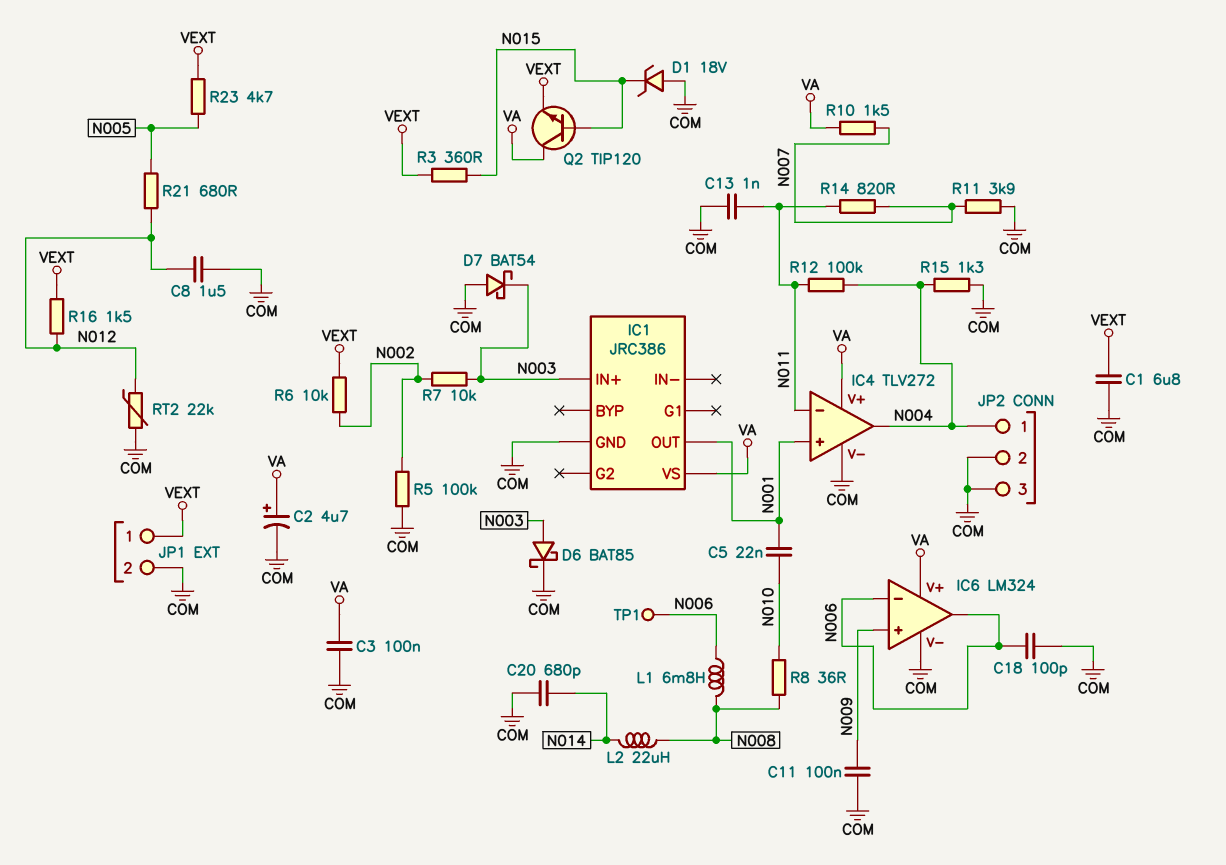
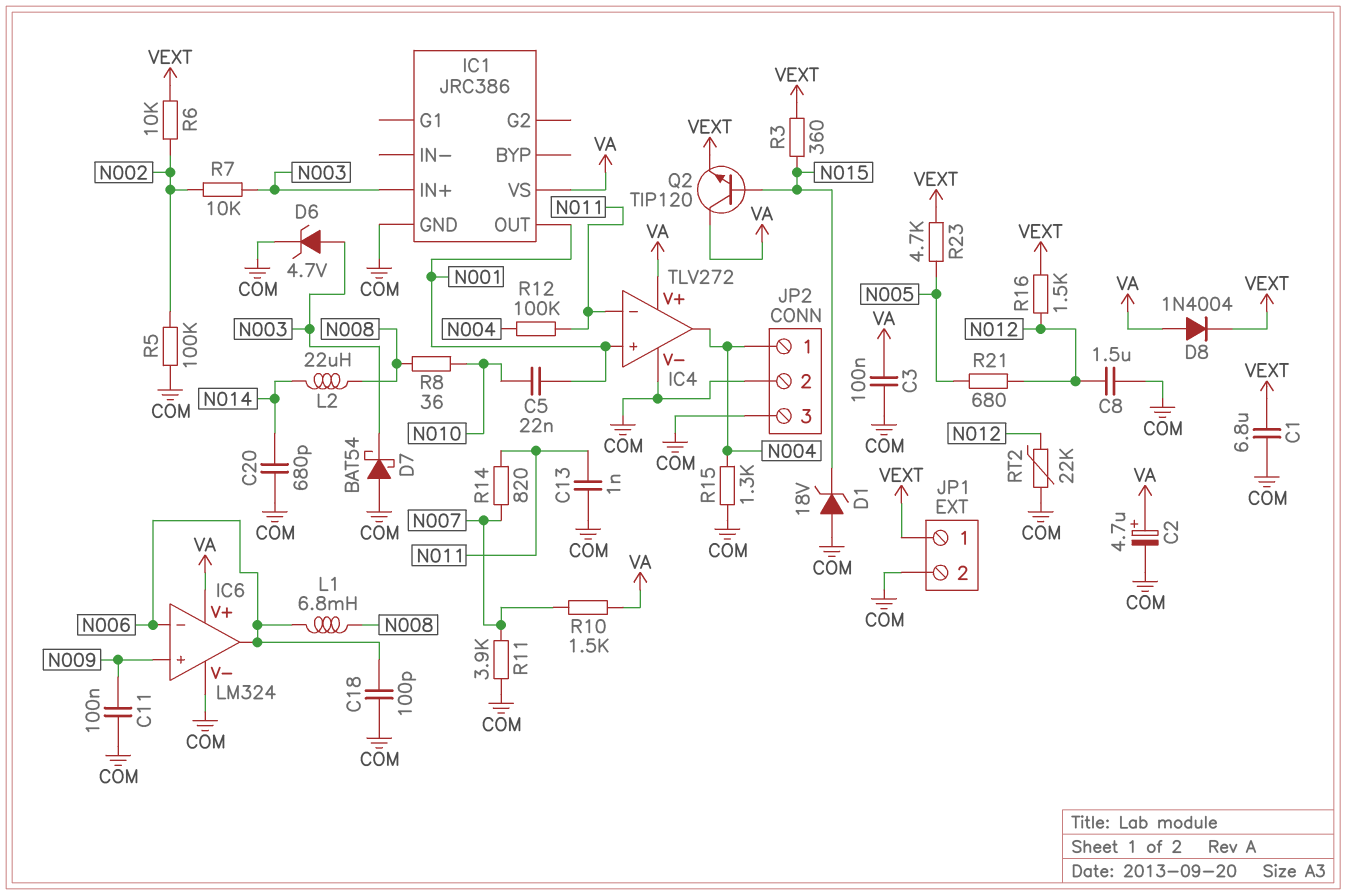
D6: schottky BAT85 (A N003, K COM) -> zener 4.7V (A N003, K COM)
D8: none -> diode 1N4004 (A VA, K VEXT)
TP1: test point (N006) -> none

